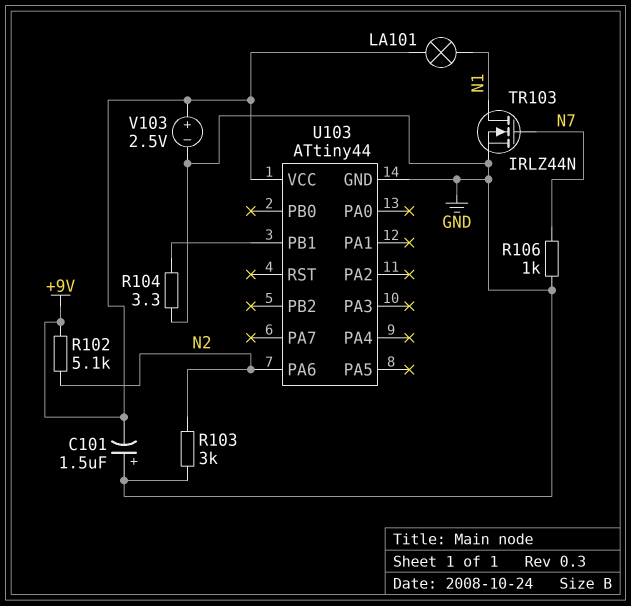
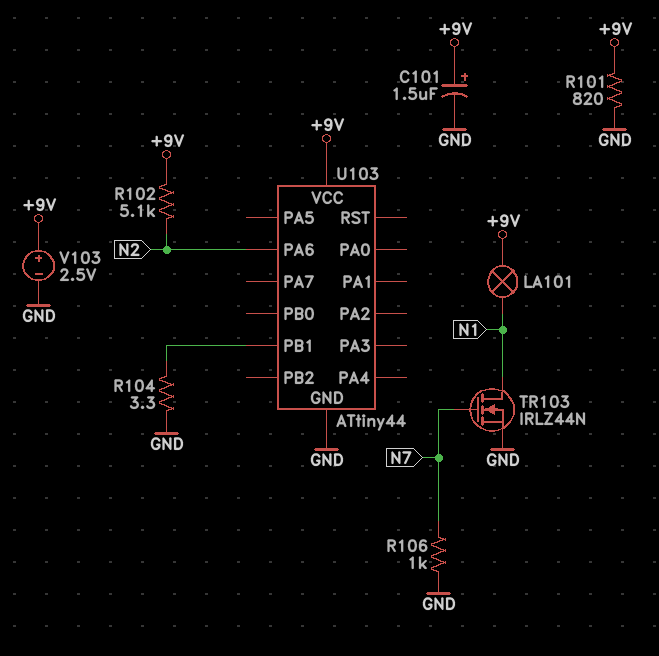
C101: 1.5uF (plus GND, minus +9V) -> 1.5uF (plus +9V, minus GND)
R101: none -> 820 (+9V, GND)
R103: 3k (GND, N2) -> none

